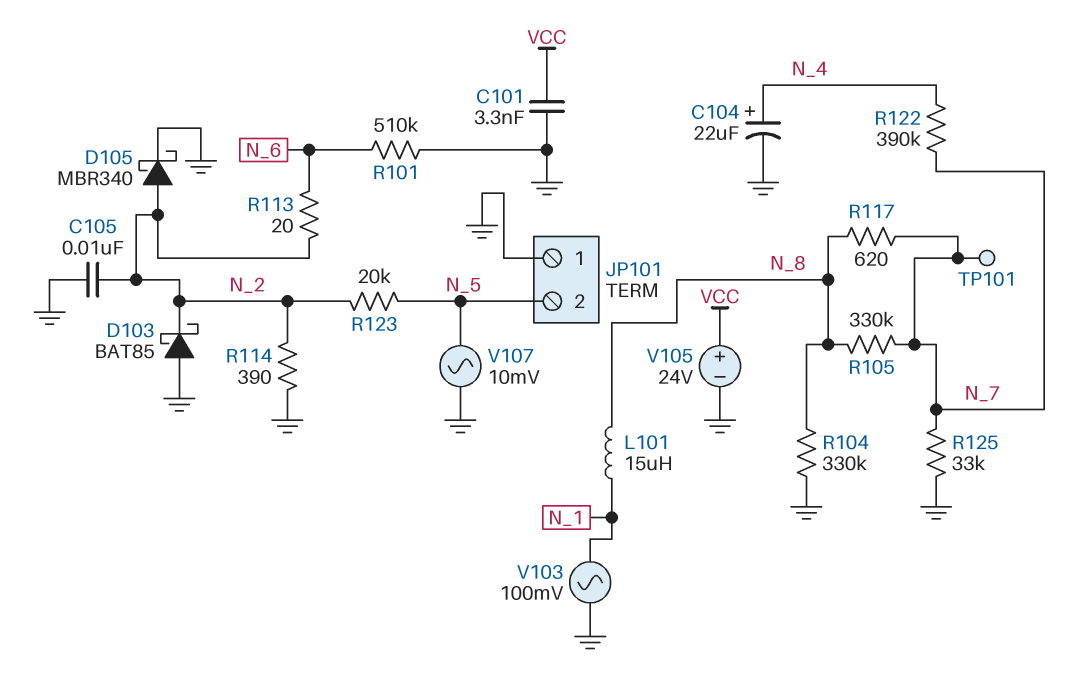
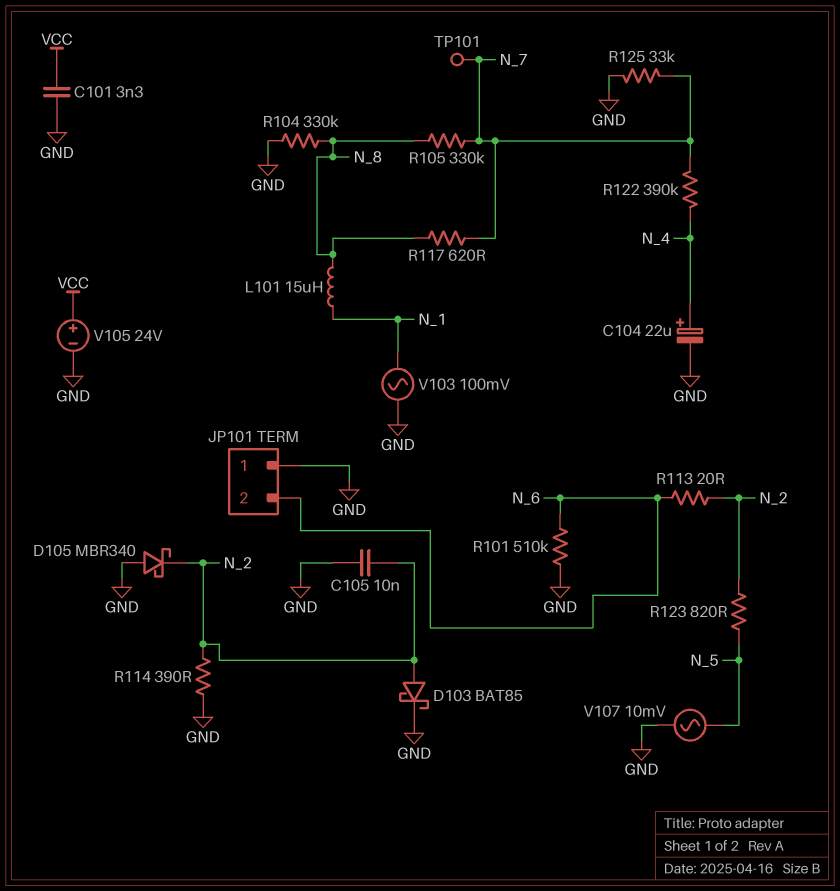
D103: schottky BAT85 (A GND, K N_2) -> schottky BAT85 (A N_2, K GND)
D105: schottky MBR340 (A N_2, K GND) -> schottky MBR340 (A GND, K N_2)
JP101 pin 2: N_5 -> N_6
R123: 20k (N_2, N_5) -> 820 (N_2, N_5)

